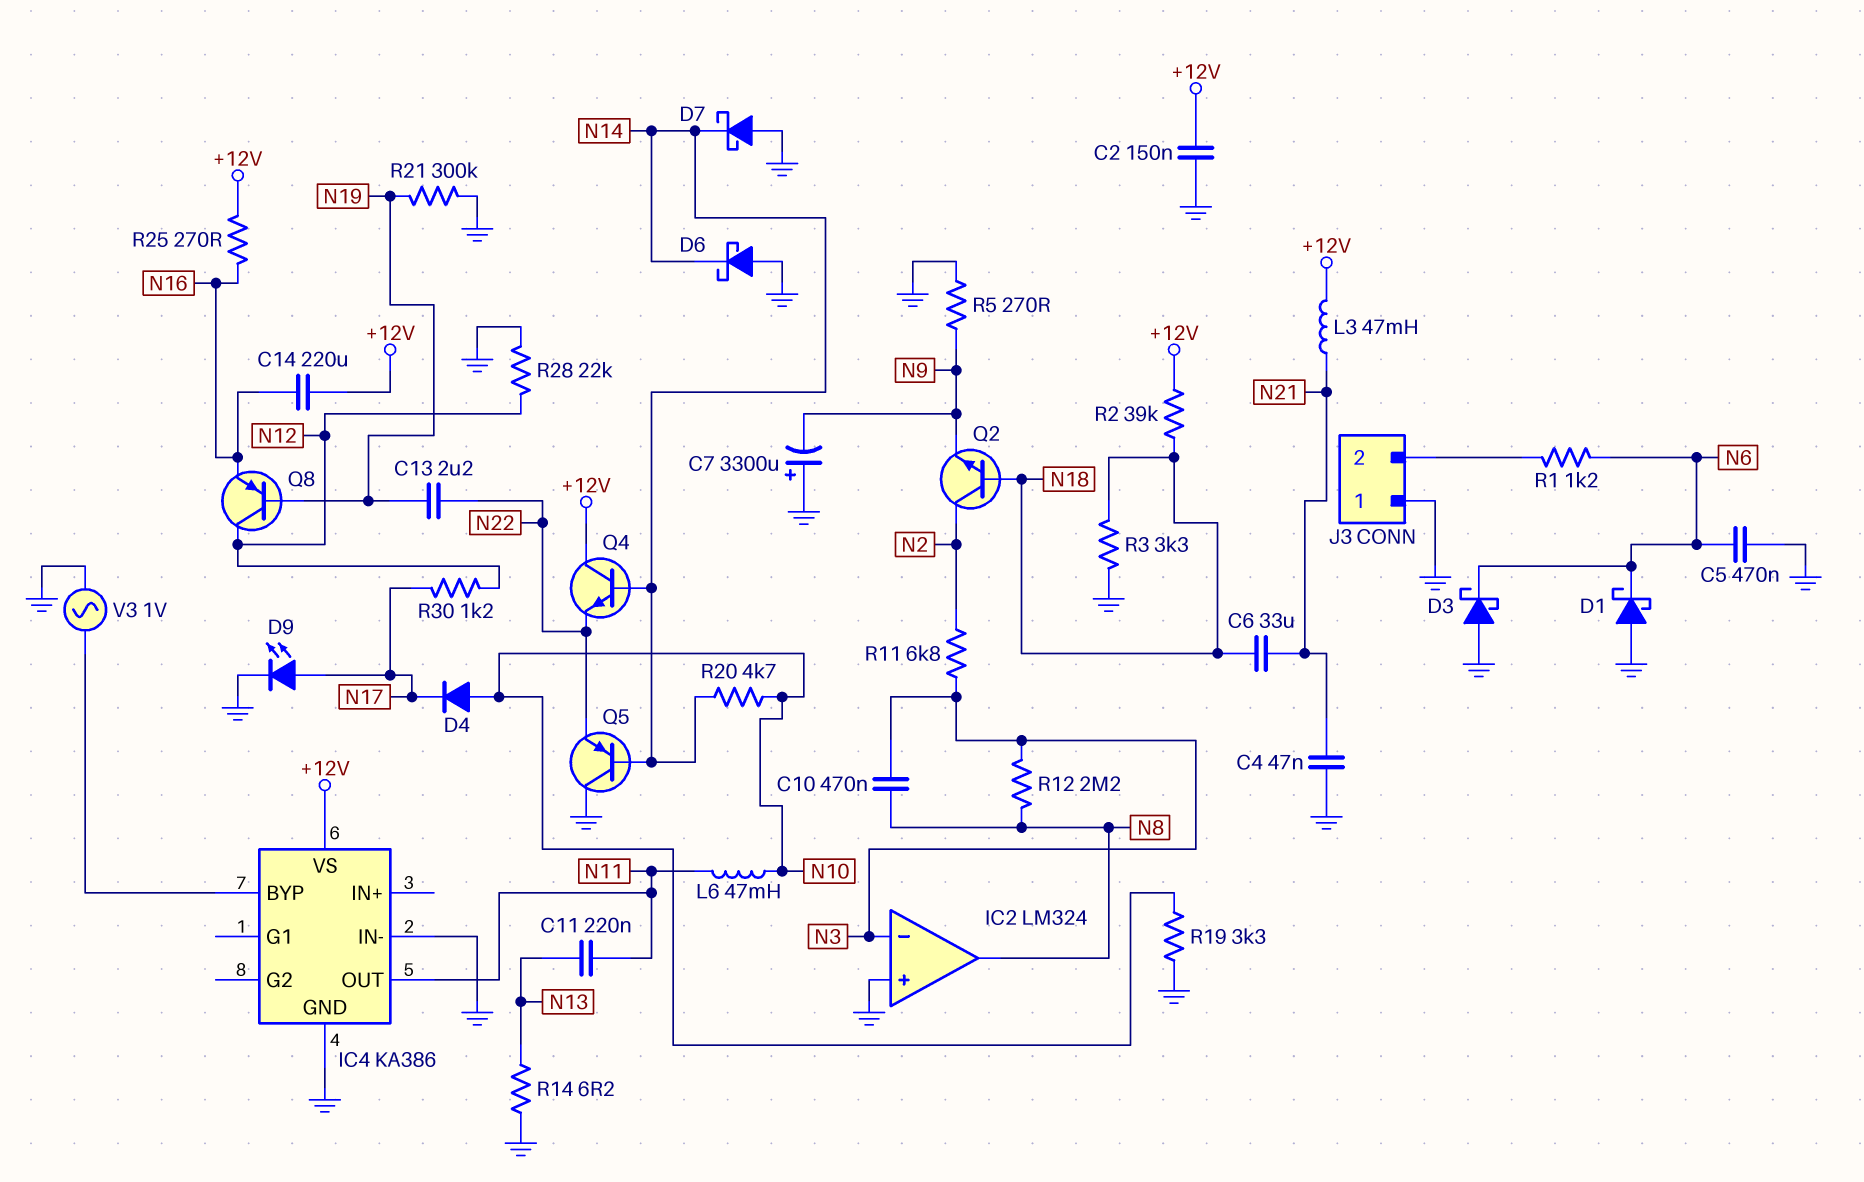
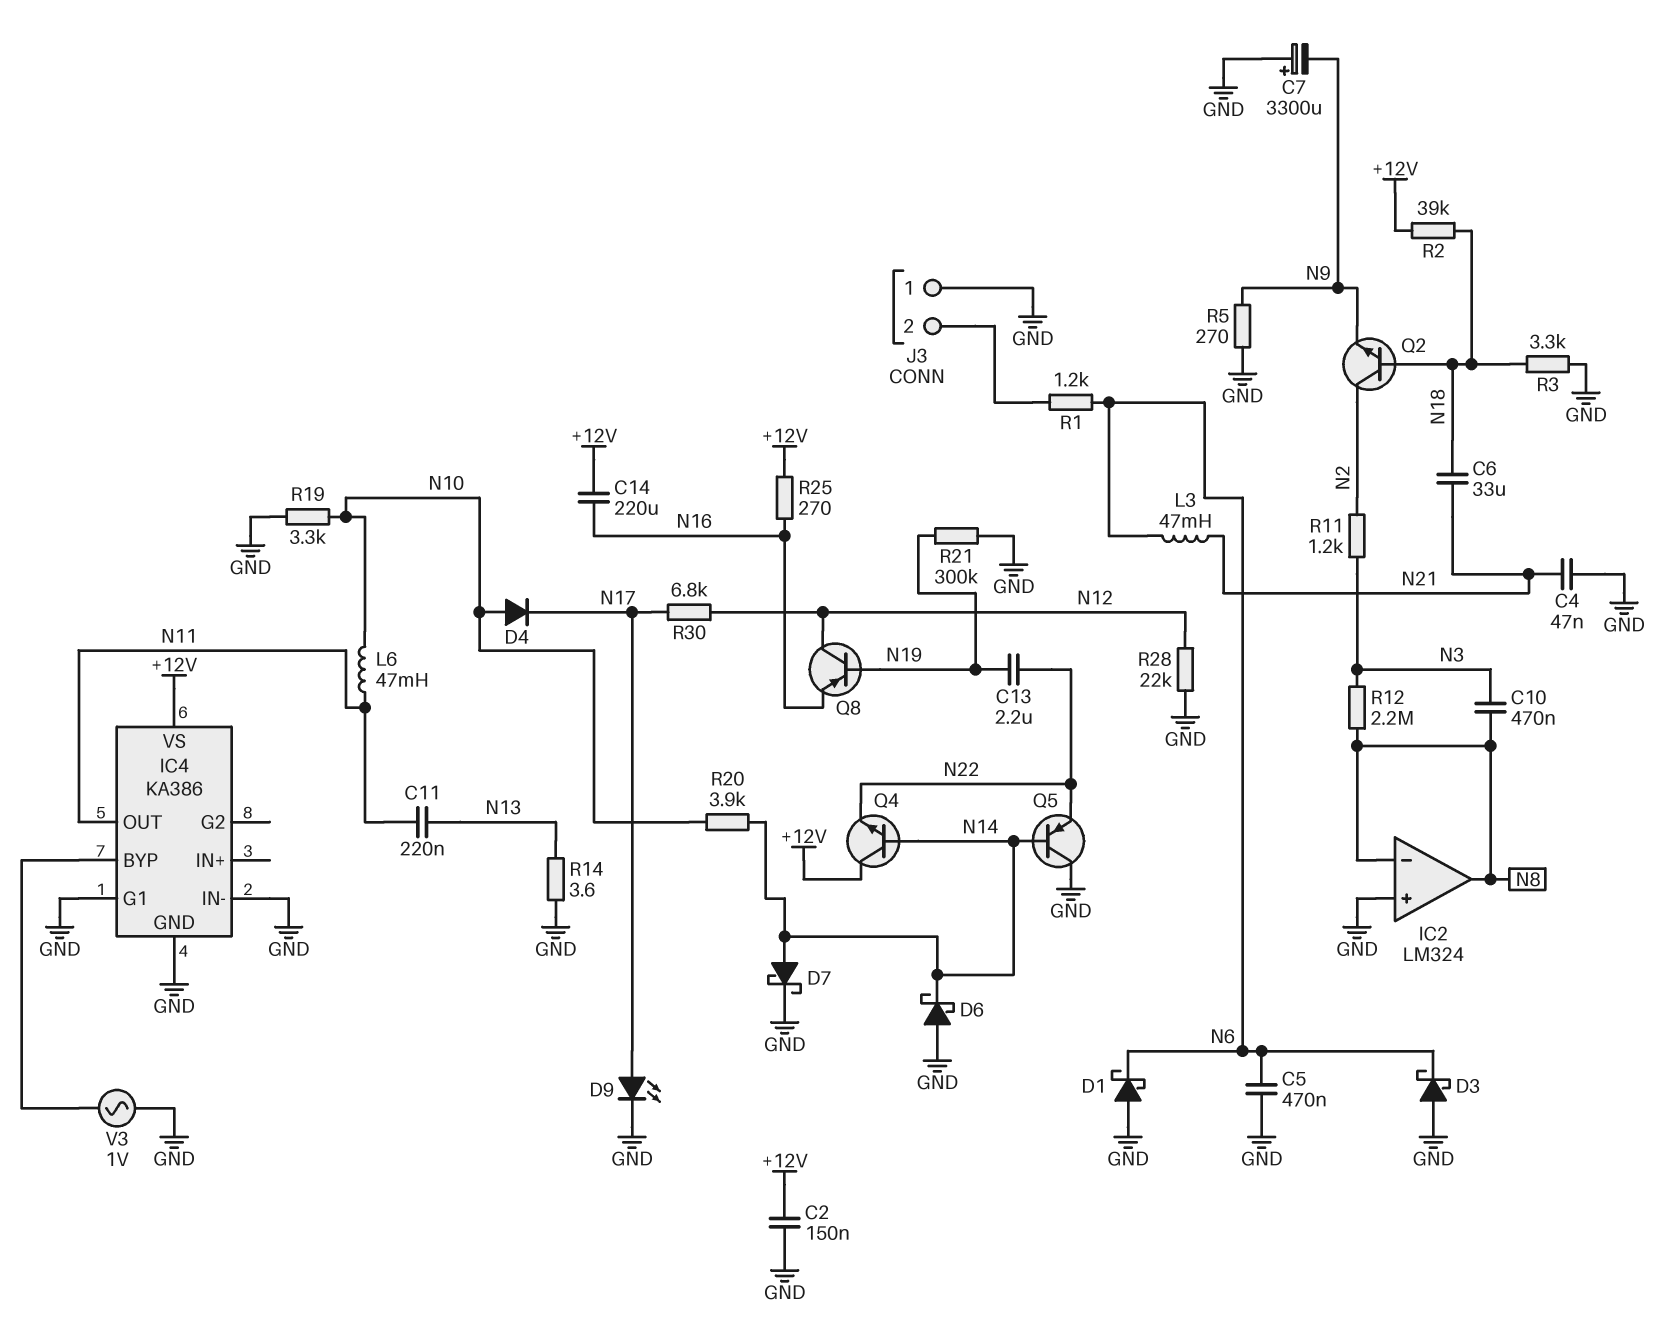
D7: schottky (A GND, K N14) -> schottky (A N14, K GND)
IC2 pin in-: N3 -> N8
IC4 pin G1: none -> GND
L3: 47mH (+12V, N21) -> 47mH (N6, N21)
R11: 6.8k (N2, N3) -> 1.2k (N2, N3)
R14: 6.2 (GND, N13) -> 3.6 (GND, N13)
R20: 4.7k (N10, N14) -> 3.9k (N10, N14)
R30: 1.2k (N12, N17) -> 6.8k (N12, N17)

